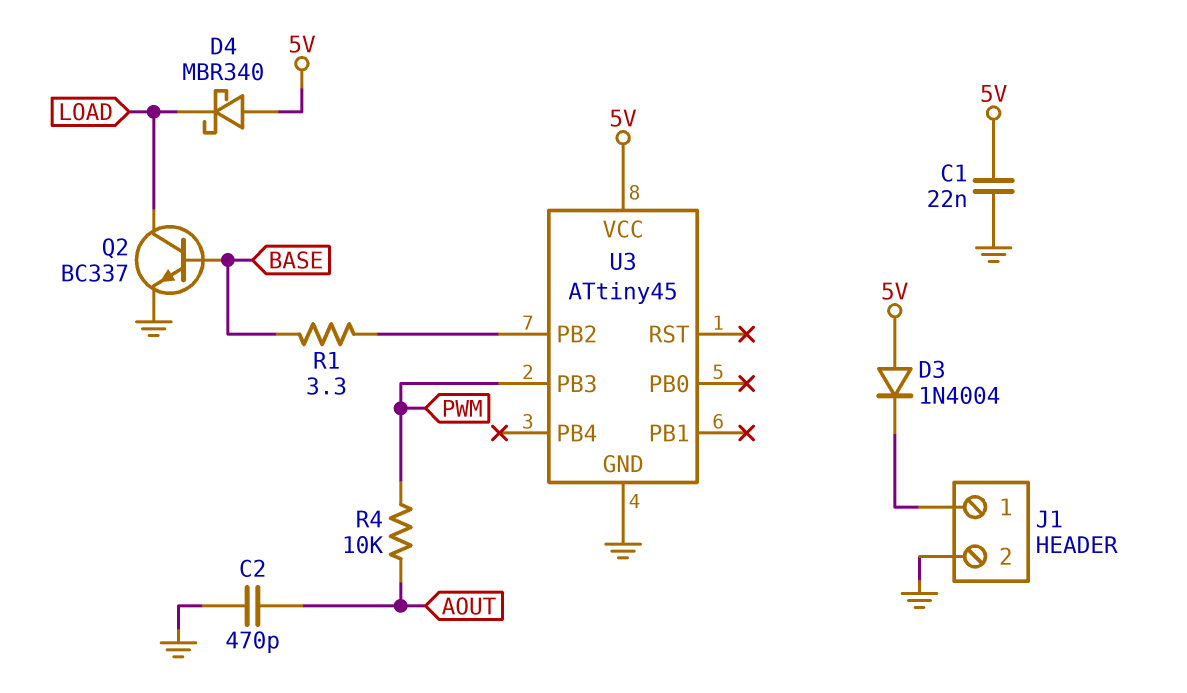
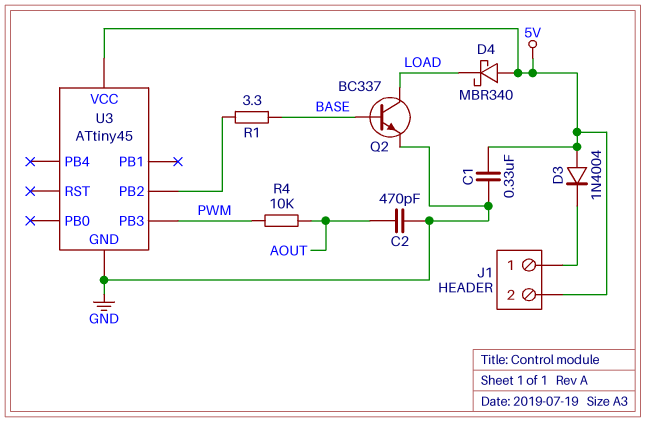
C1: 22nF (5V, GND) -> 330nF (5V, GND)
J1 pin 2: GND -> 5V

